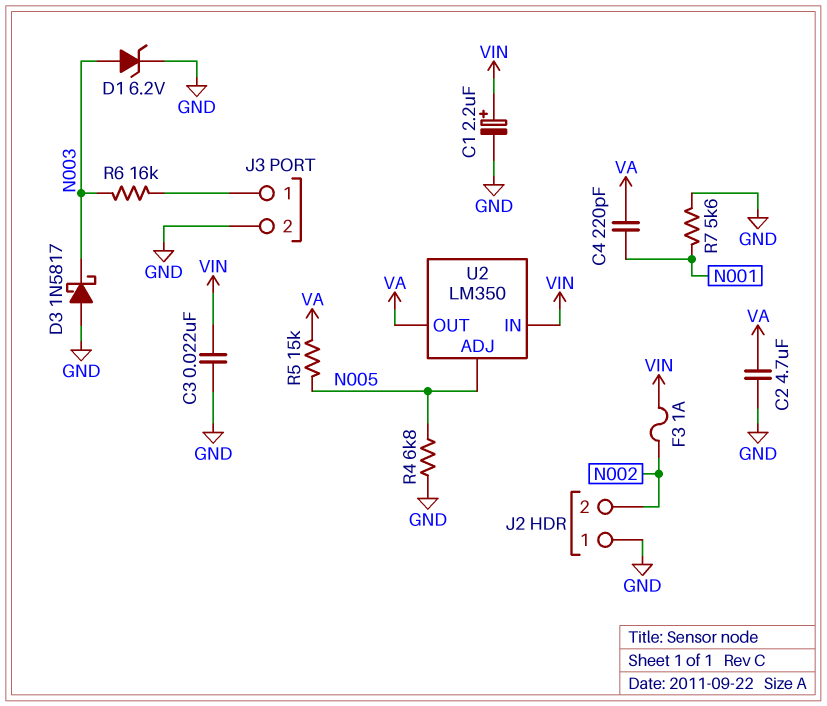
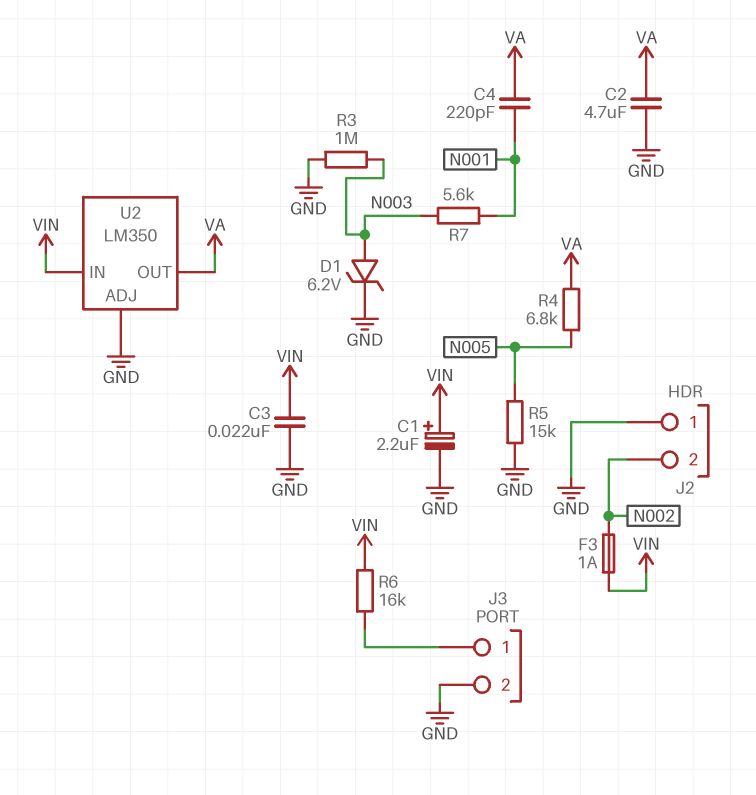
D3: schottky 1N5817 (A GND, K N003) -> none
R3: none -> 1M (GND, N003)
R4: 6.8k (GND, N005) -> 6.8k (N005, VA)
R5: 15k (N005, VA) -> 15k (GND, N005)
R6: 16k (J3/1, N003) -> 16k (J3/1, VIN)
R7: 5.6k (GND, N001) -> 5.6k (N001, N003)
U2 pin ADJ: N005 -> GND

